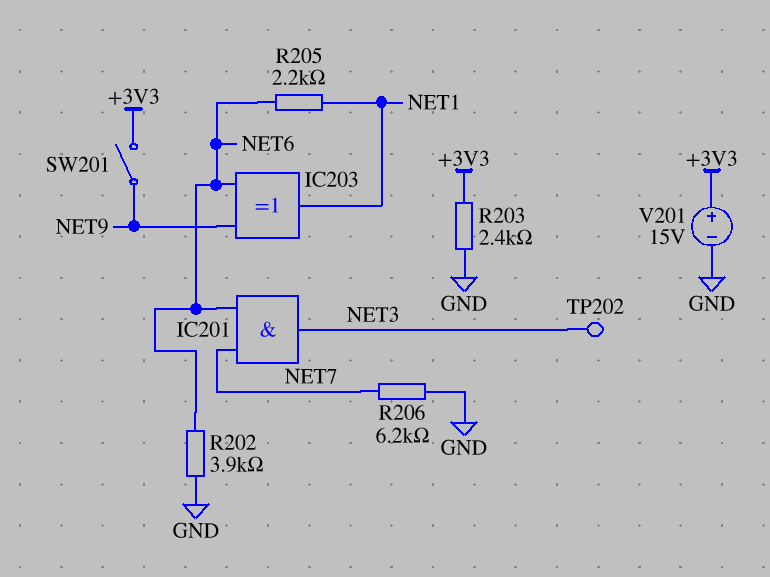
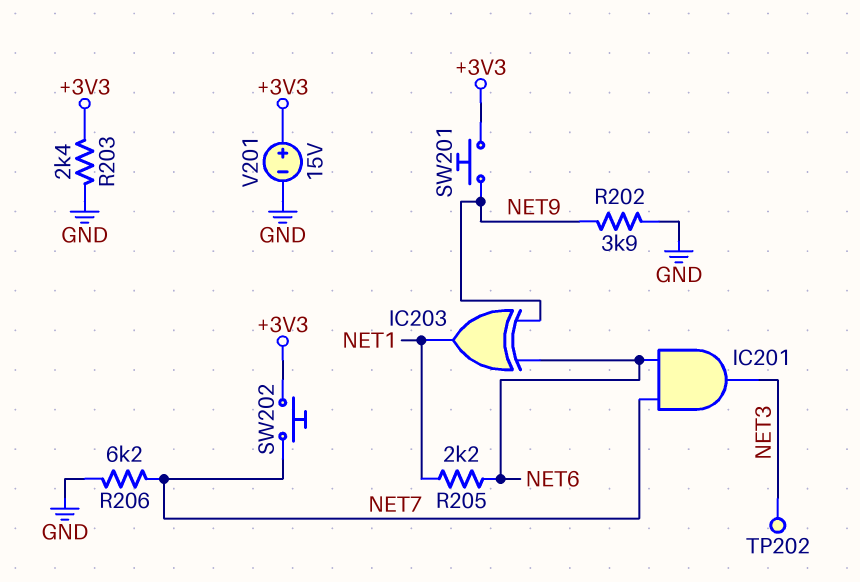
R202: 3.9k (GND, NET6) -> 3.9k (GND, NET9)
SW201: switch (+3V3, NET9) -> button (+3V3, NET9)
SW202: none -> button (+3V3, NET7)

